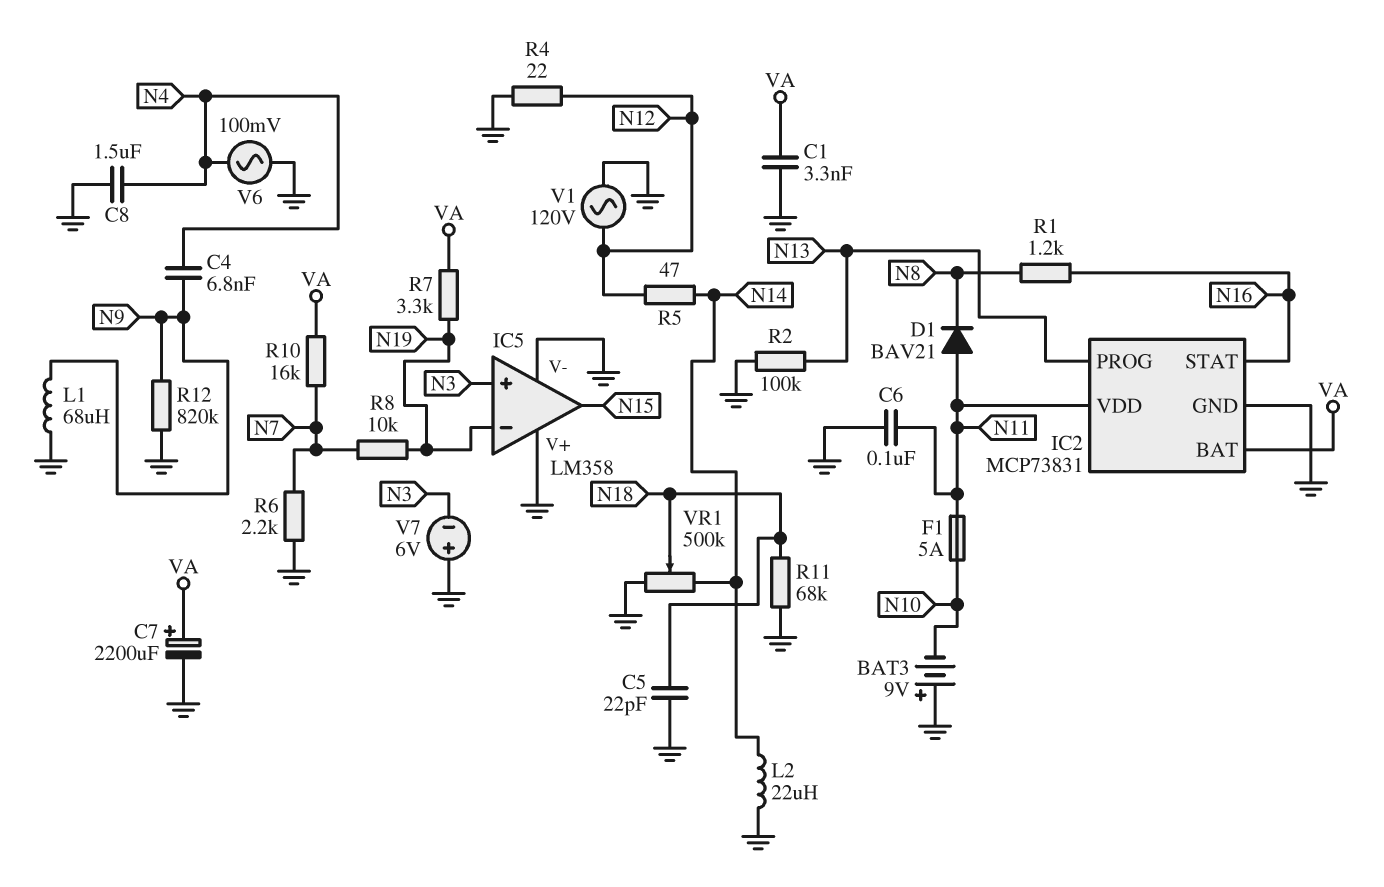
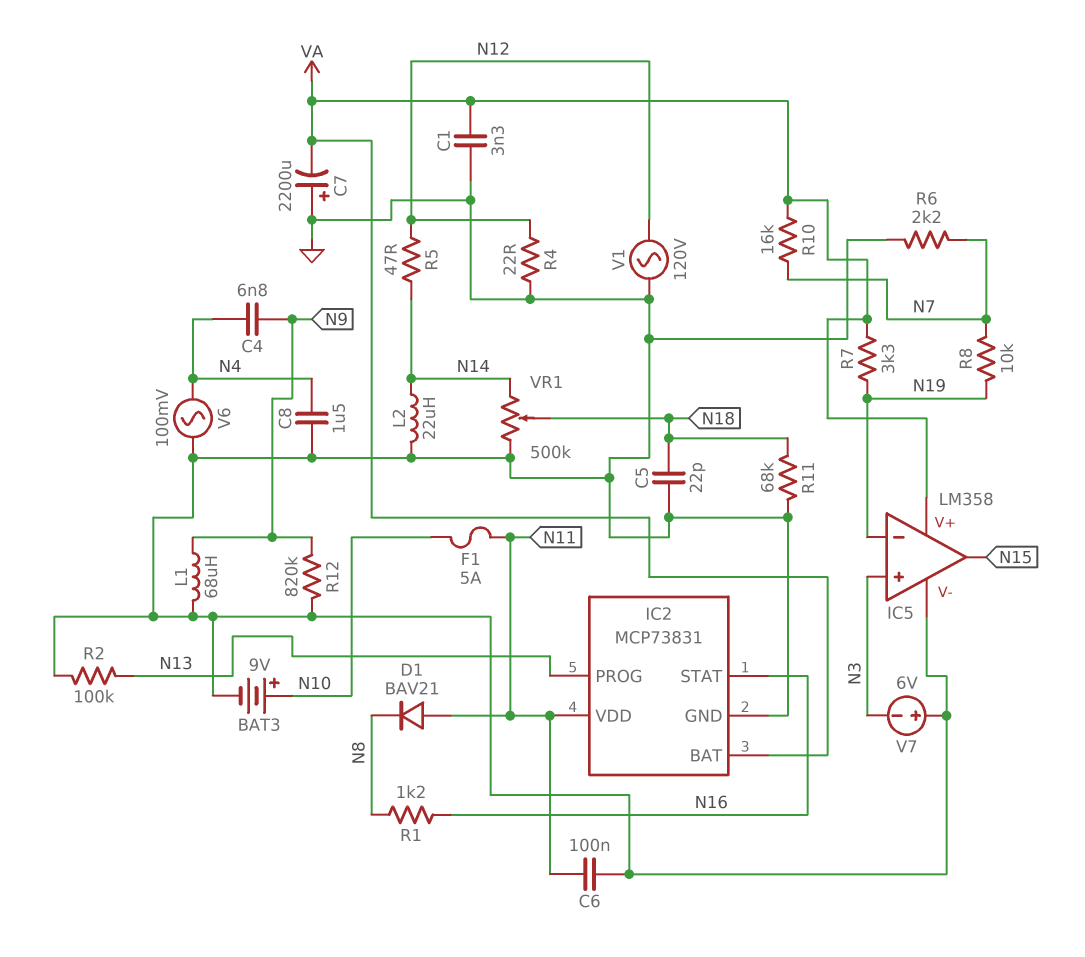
BAT3: 9V (plus GND, minus N10) -> 9V (plus N10, minus GND)
C7: 2200uF (plus VA, minus GND) -> 2200uF (plus GND, minus VA)
IC5 pin V+: GND -> VA

